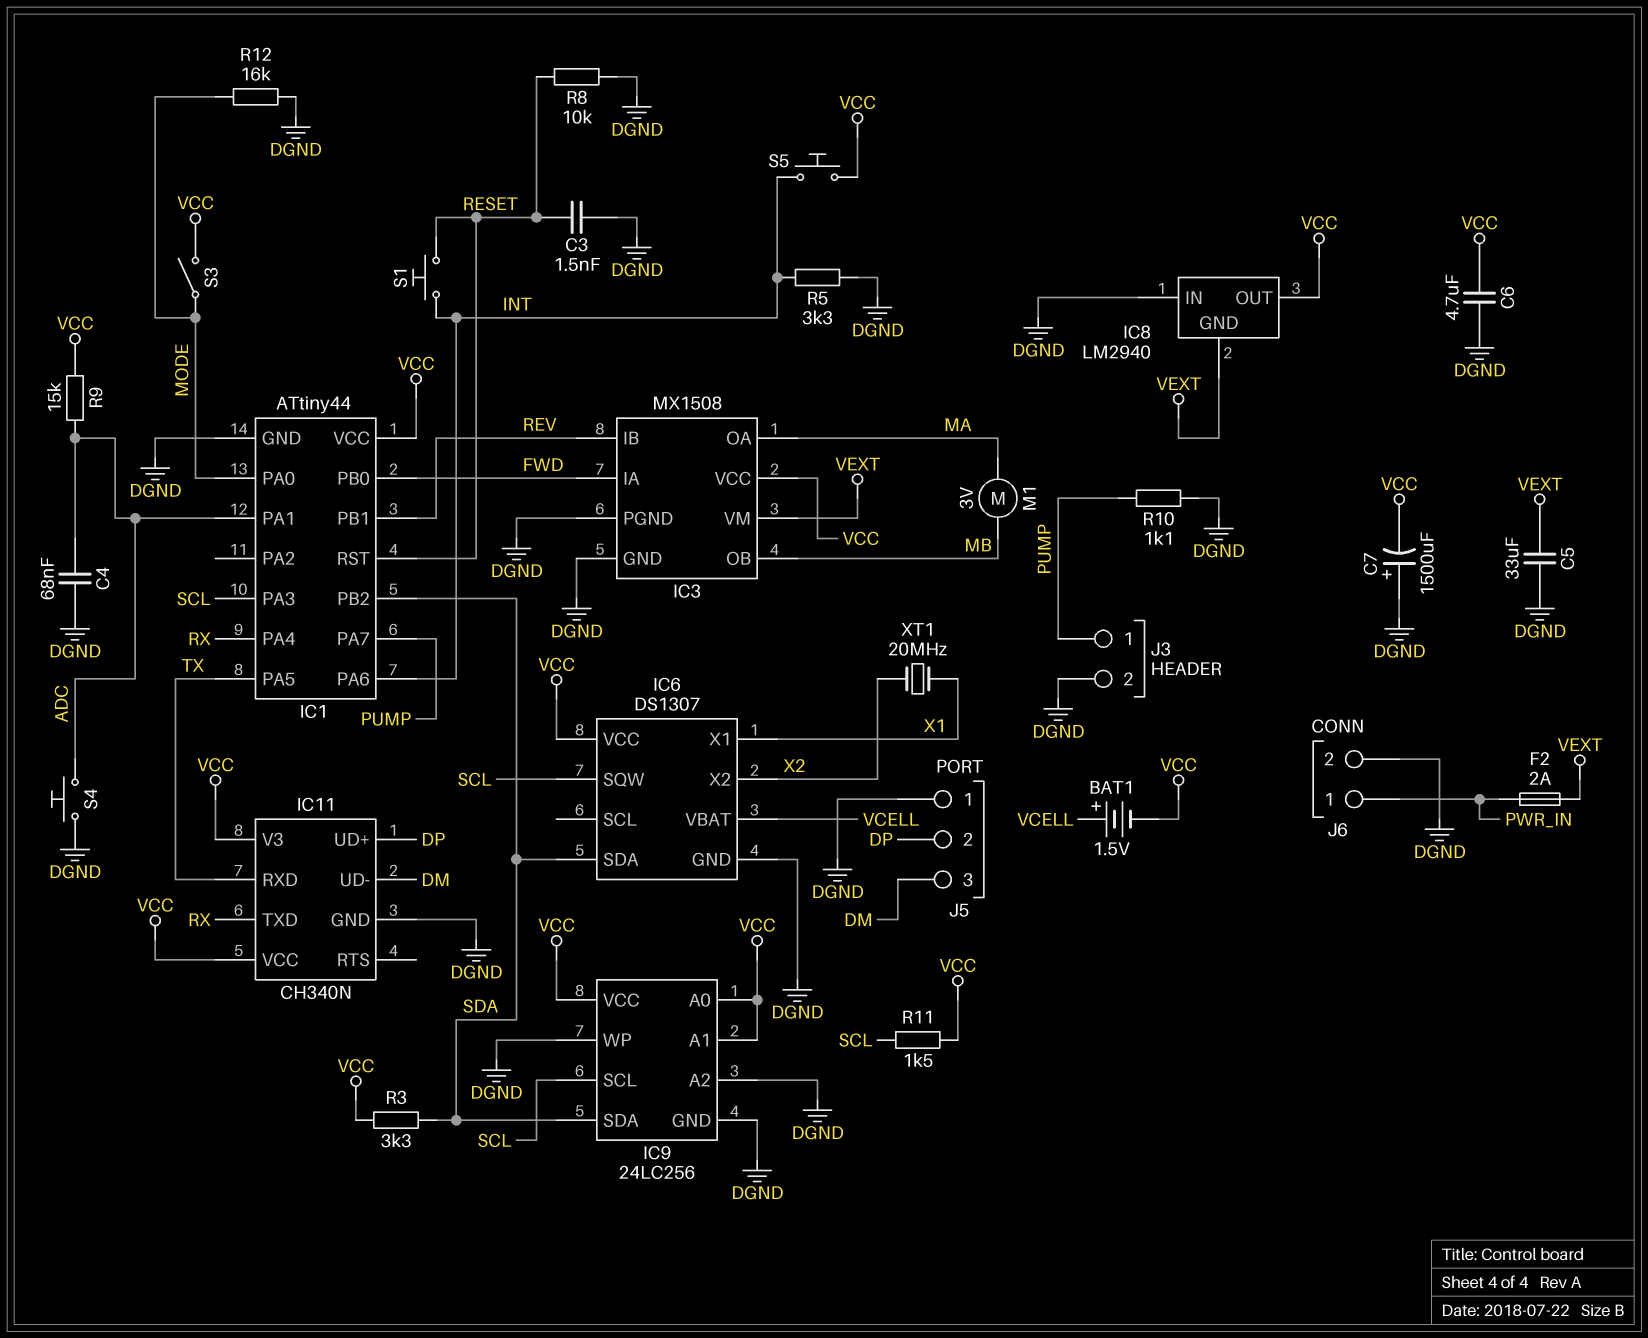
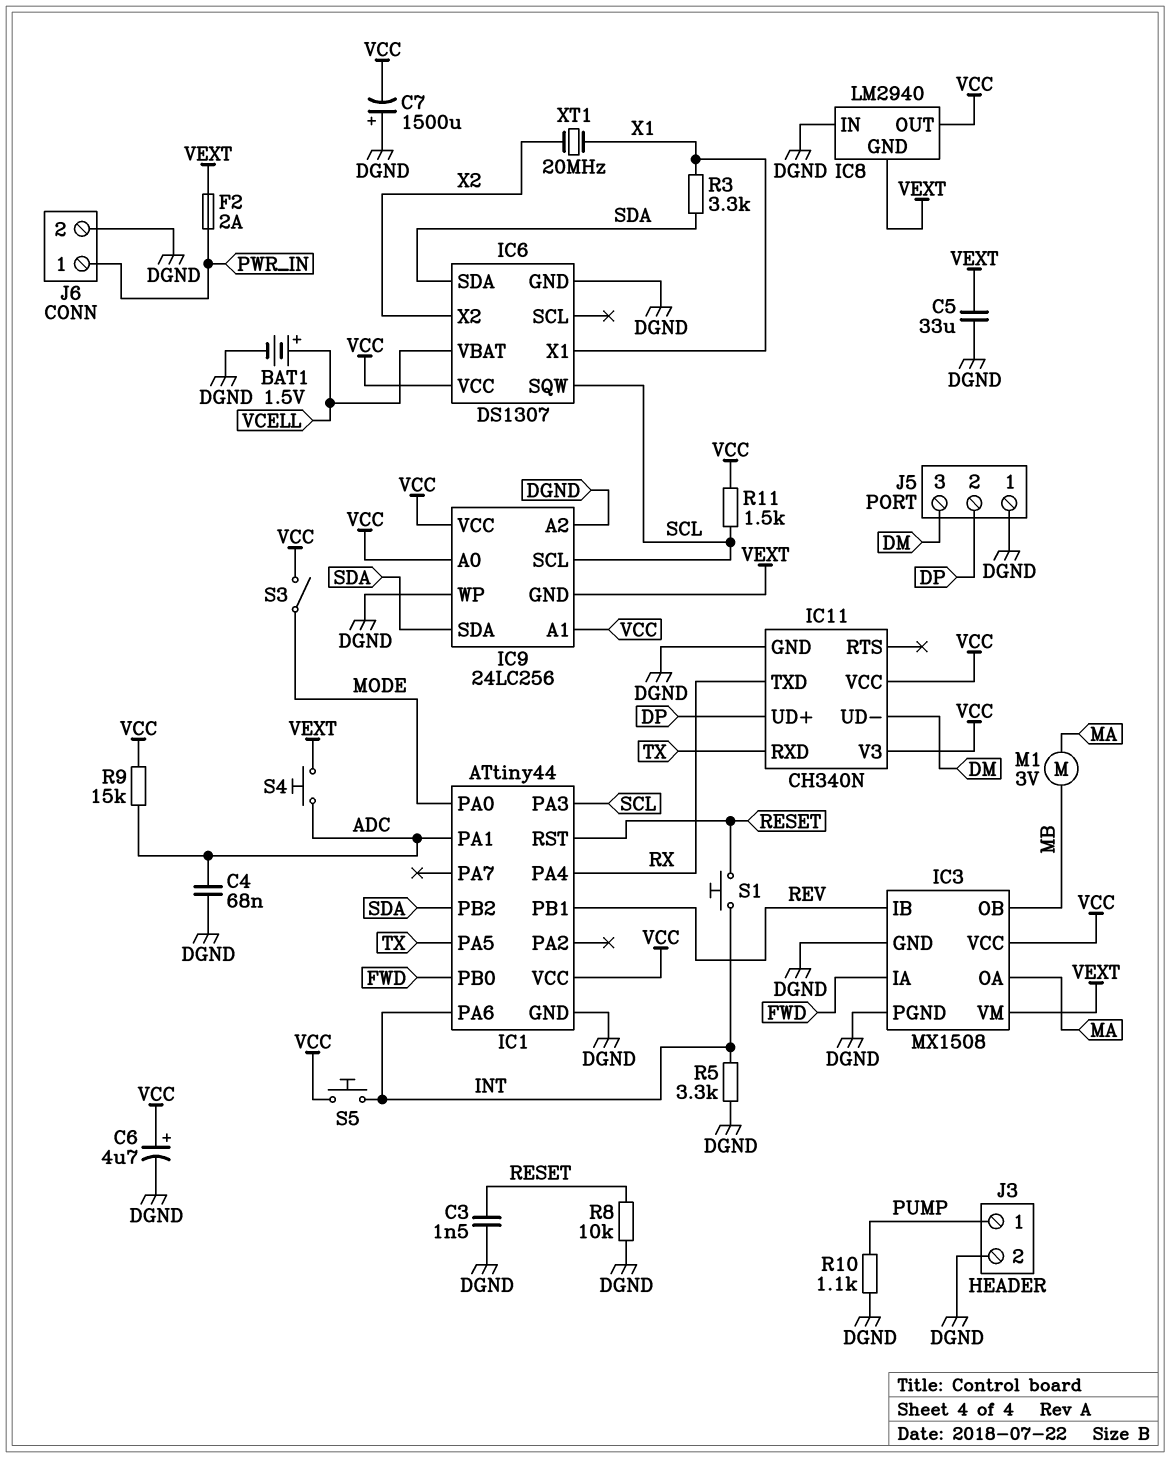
BAT1: 1.5V (plus VCELL, minus VCC) -> 1.5V (plus VCELL, minus DGND)
C6: 4.7uF (DGND, VCC) -> 4.7uF (plus VCC, minus DGND)
IC1 pin PA7: PUMP -> none
IC9 pin GND: DGND -> VEXT
R3: 3.3k (SDA, VCC) -> 3.3k (SDA, X1)
R12: 16k (DGND, MODE) -> none
S4: button (ADC, DGND) -> button (ADC, VEXT)

